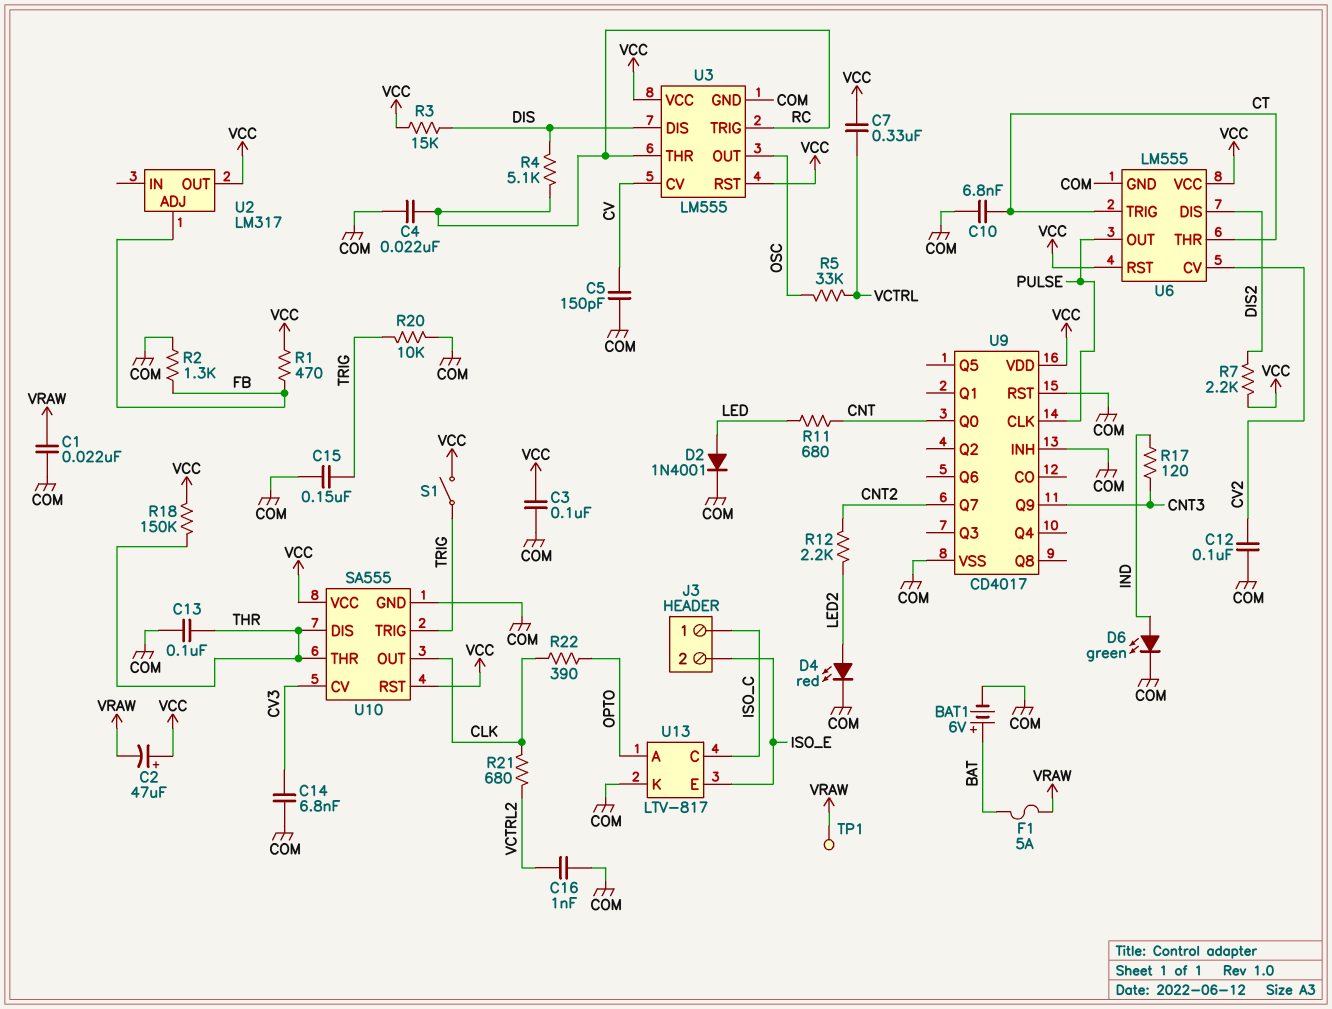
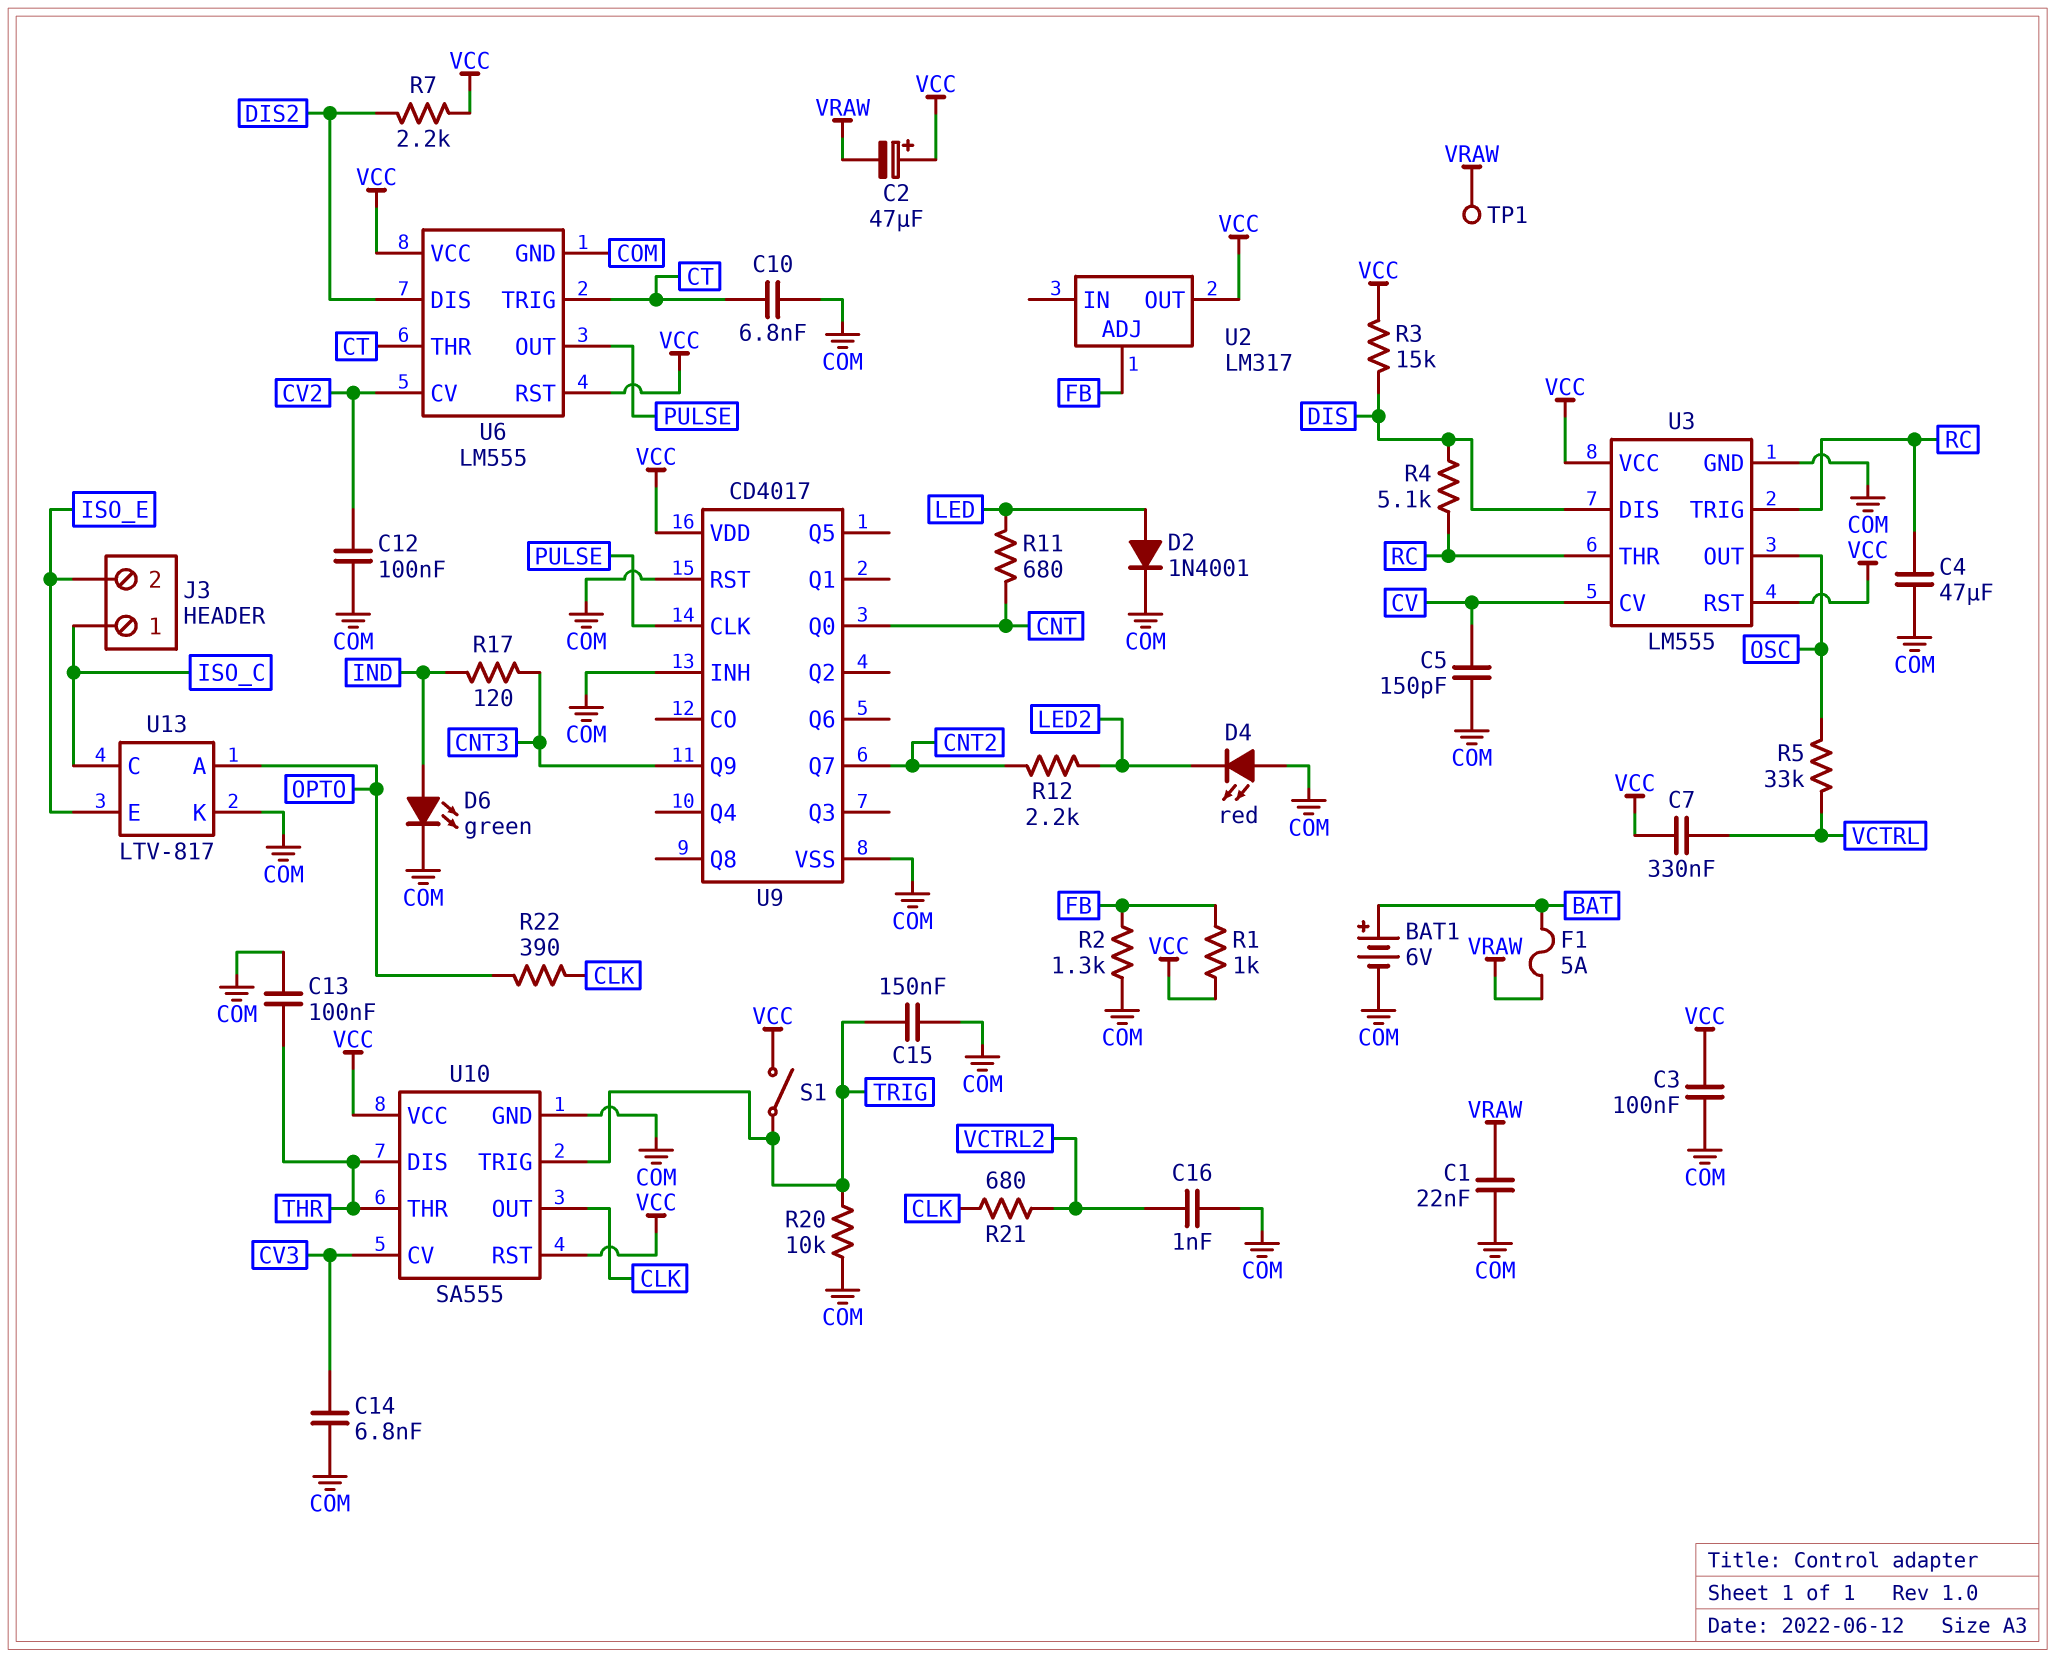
C4: 22nF (COM, RC) -> 47uF (COM, RC)
D4: LED red (A LED2, K COM) -> LED red (A COM, K LED2)
R1: 470 (FB, VCC) -> 1k (FB, VCC)
R18: 150k (THR, VCC) -> none

